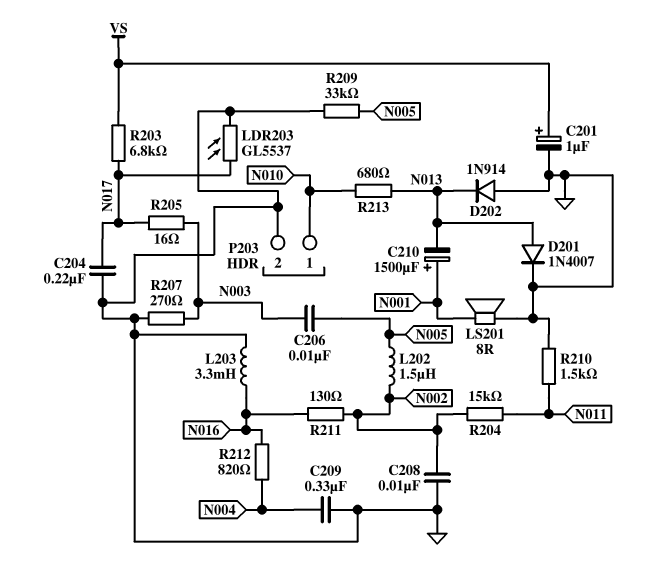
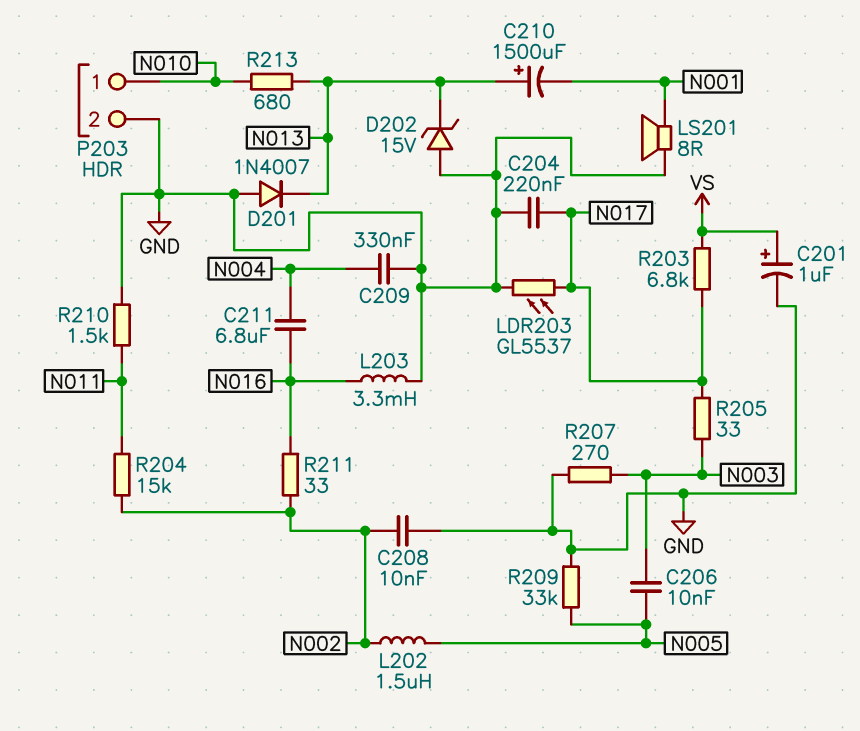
C210: 1500uF (plus N001, minus N013) -> 1500uF (plus N013, minus N001)
C211: none -> 6.8uF (N004, N016)
D201: diode 1N4007 (A N013, K GND) -> diode 1N4007 (A GND, K N013)
D202: diode 1N914 (A GND, K N013) -> zener 15V (A GND, K N013)
R205: 16 (N003, N017) -> 33 (N003, N017)
R211: 130 (N002, N016) -> 33 (N002, N016)
R212: 820 (N004, N016) -> none

